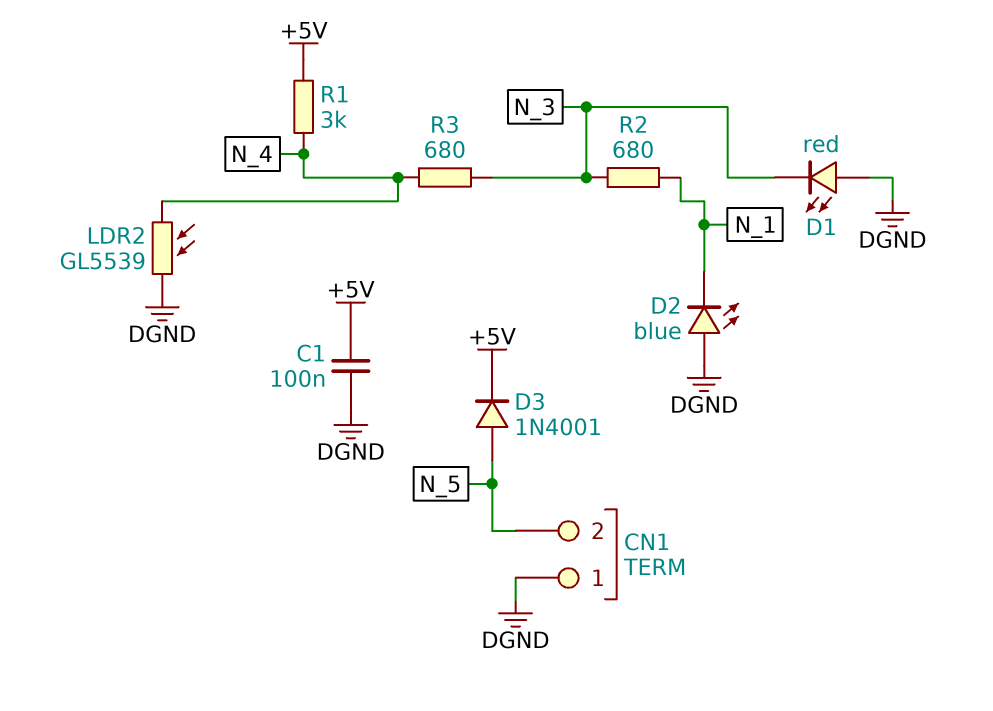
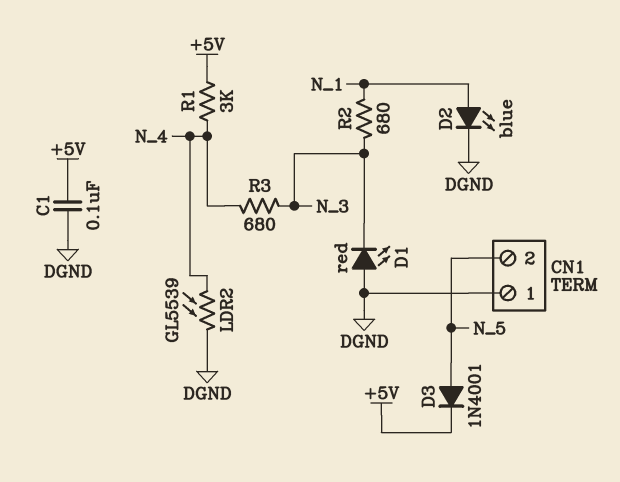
D2: LED blue (A DGND, K N_1) -> LED blue (A N_1, K DGND)

